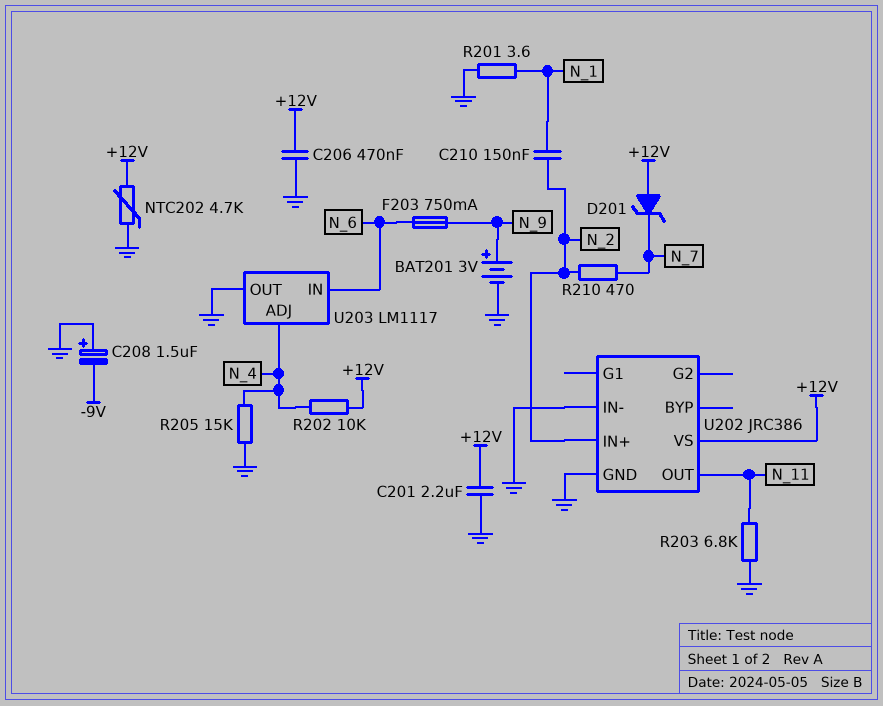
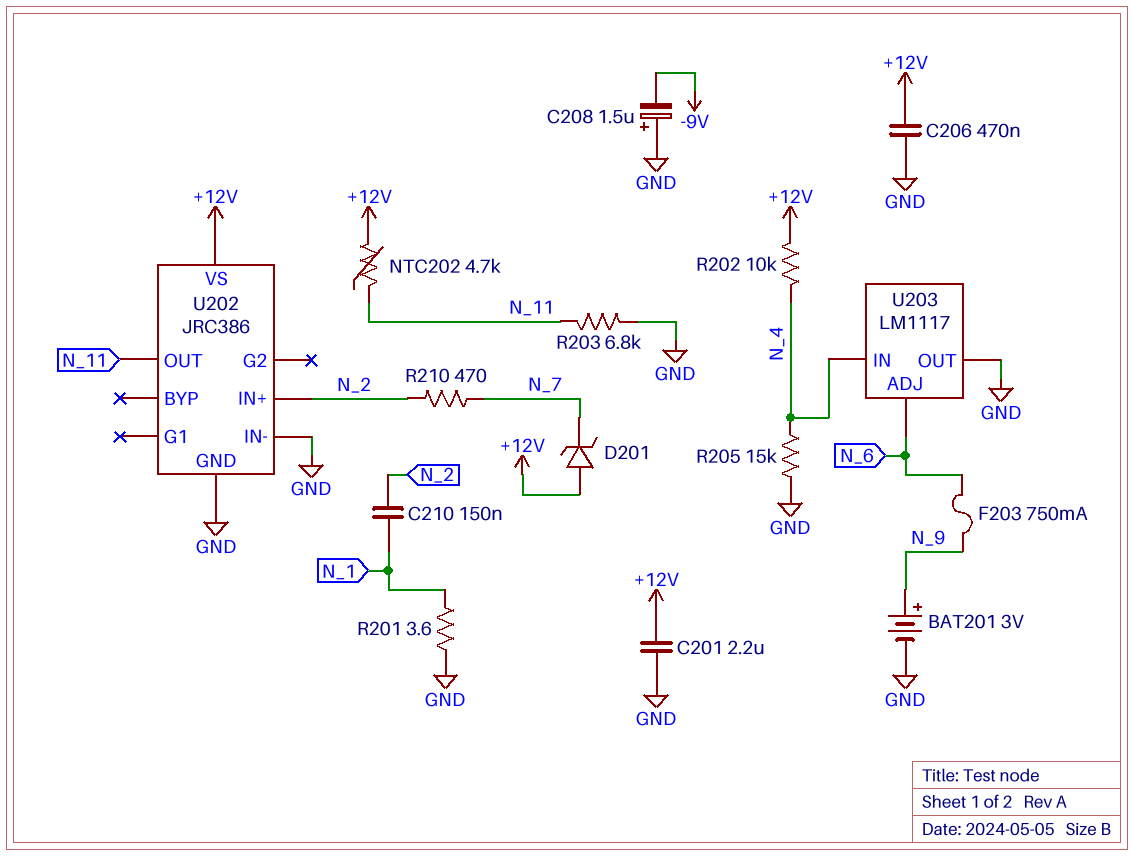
NTC202: 4.7k (+12V, GND) -> 4.7k (+12V, N_11)
U203 pin ADJ: N_4 -> N_6
U203 pin IN: N_6 -> N_4

